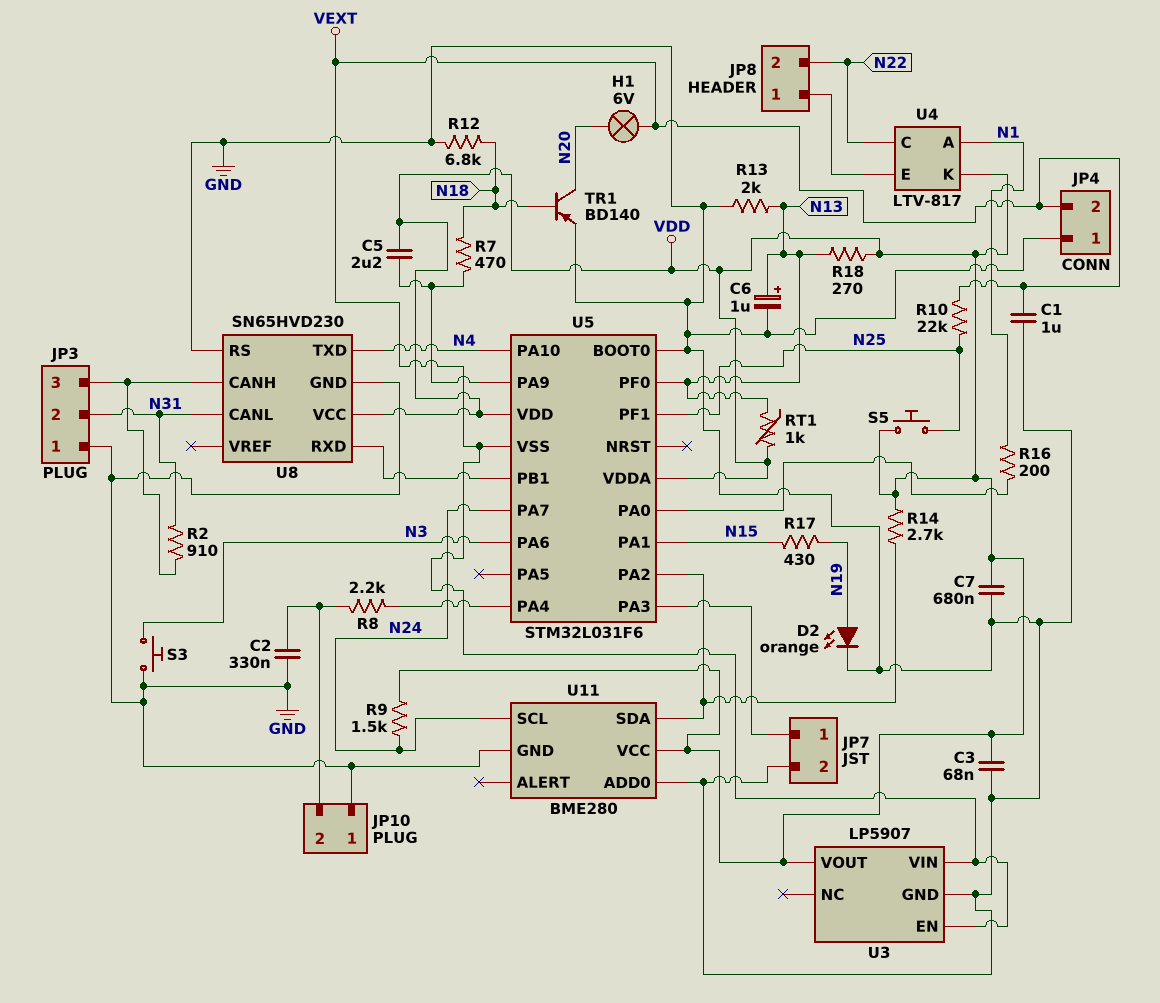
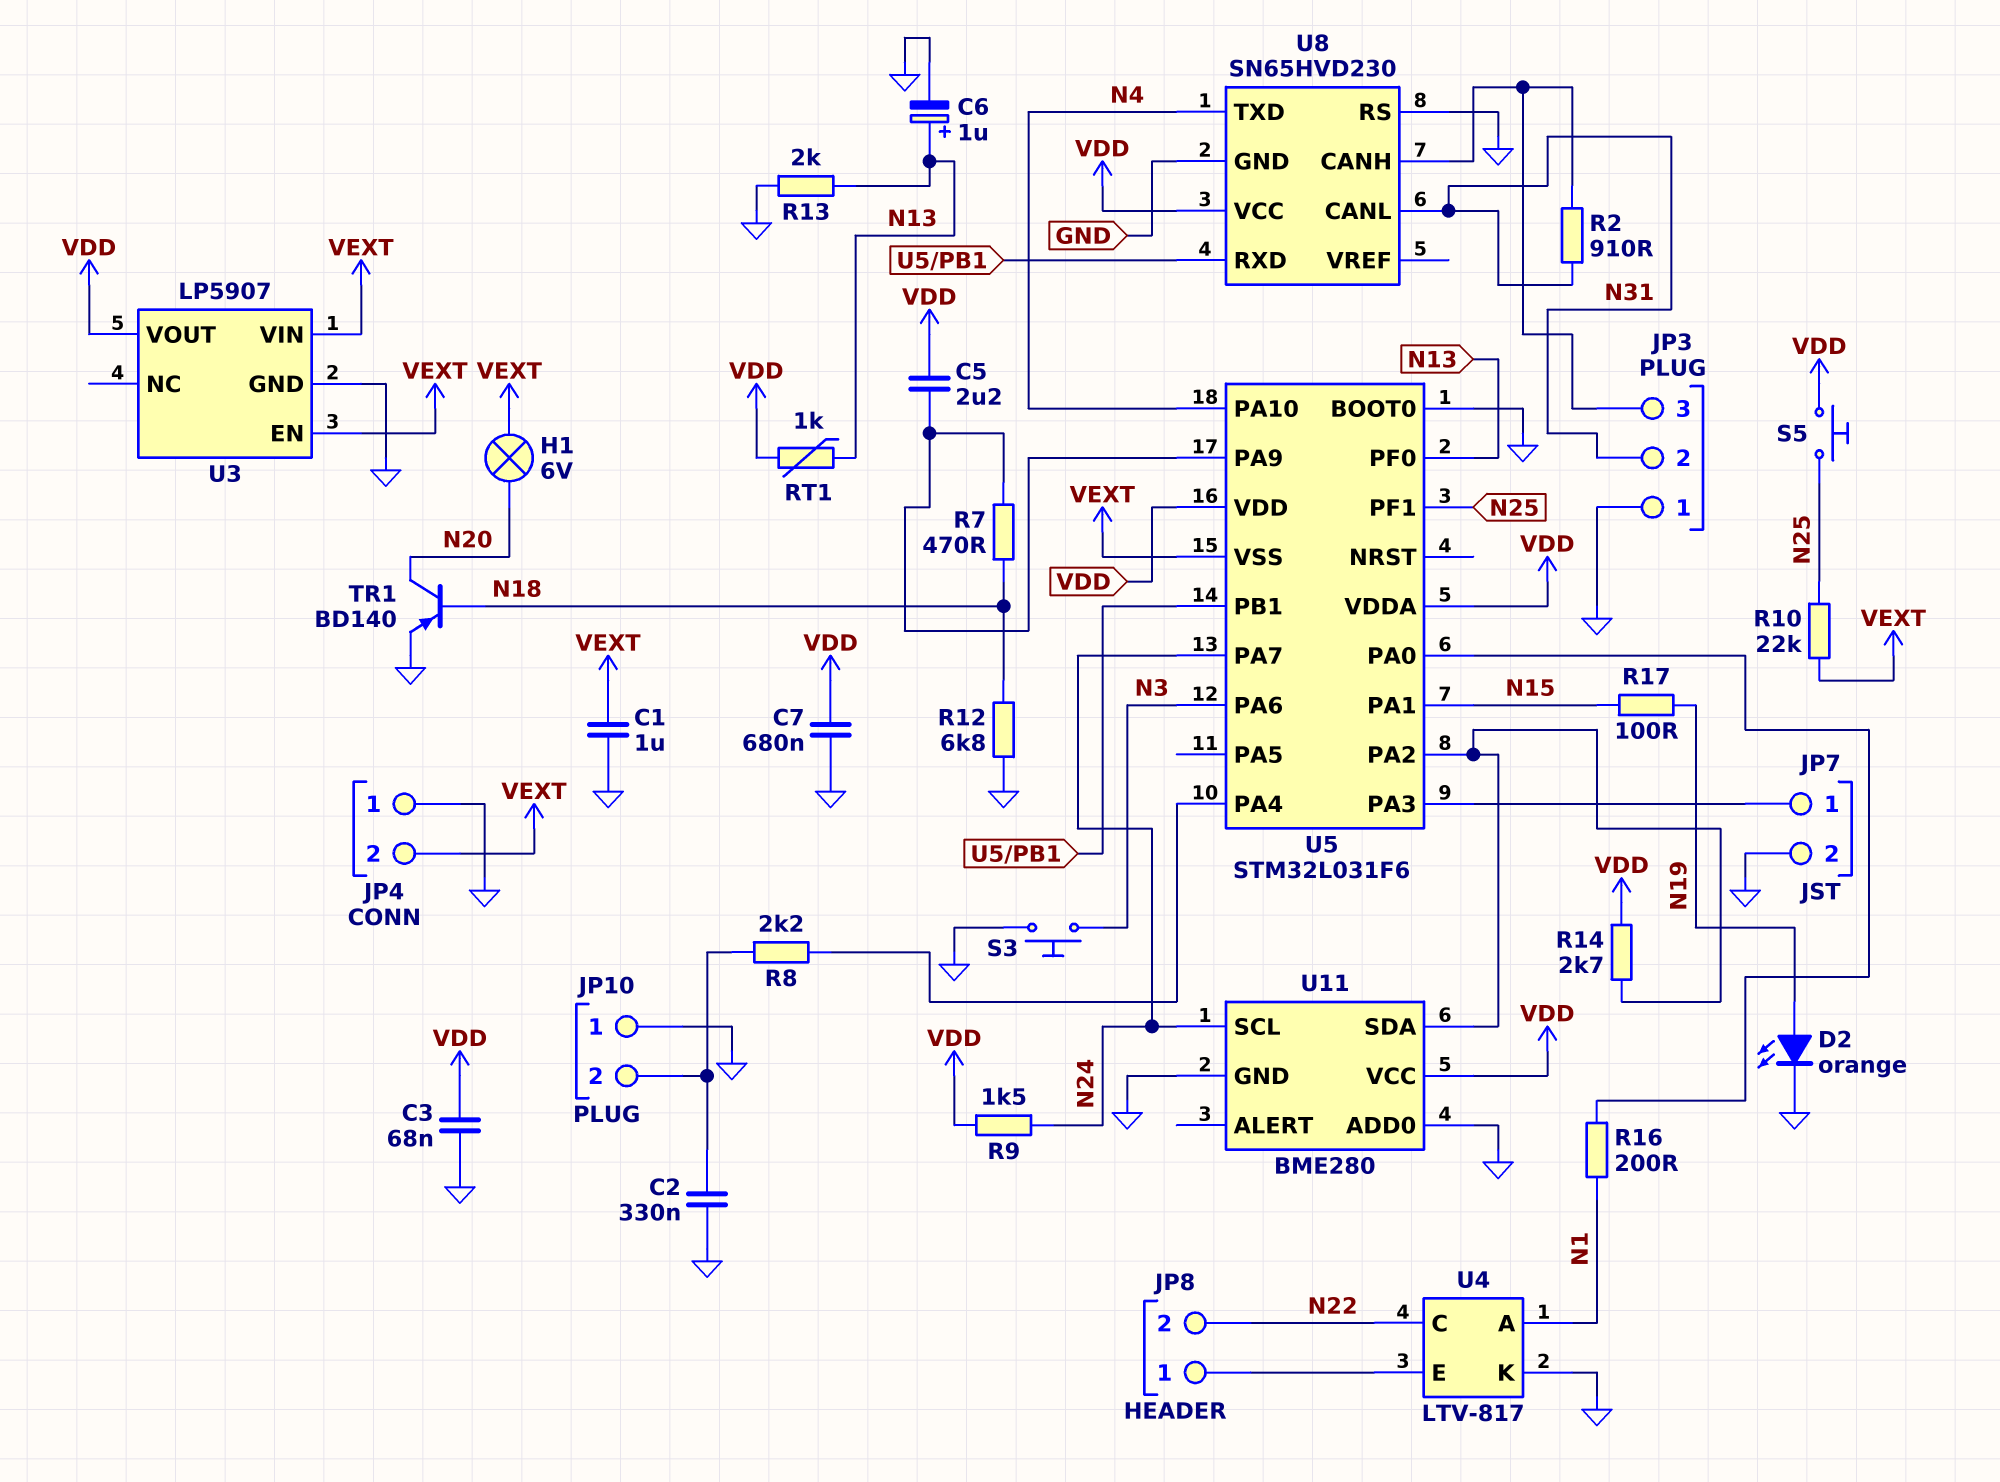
R17: 430 (N15, N19) -> 100 (N15, N19)
R18: 270 (N13, VDD) -> none
U4 pin K: VDD -> GND

